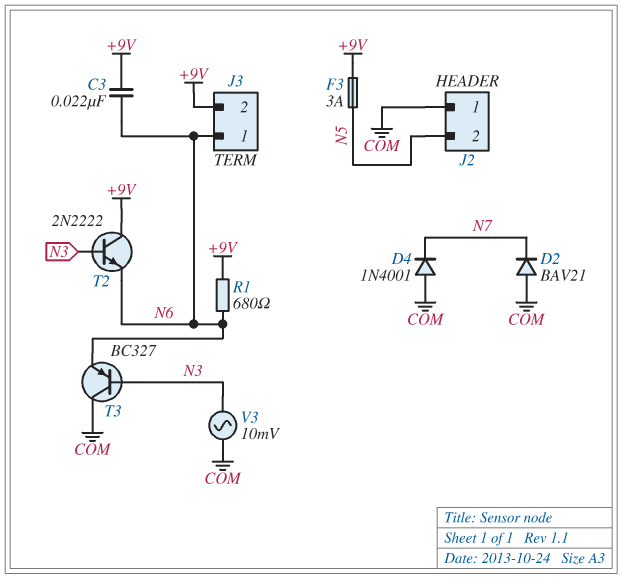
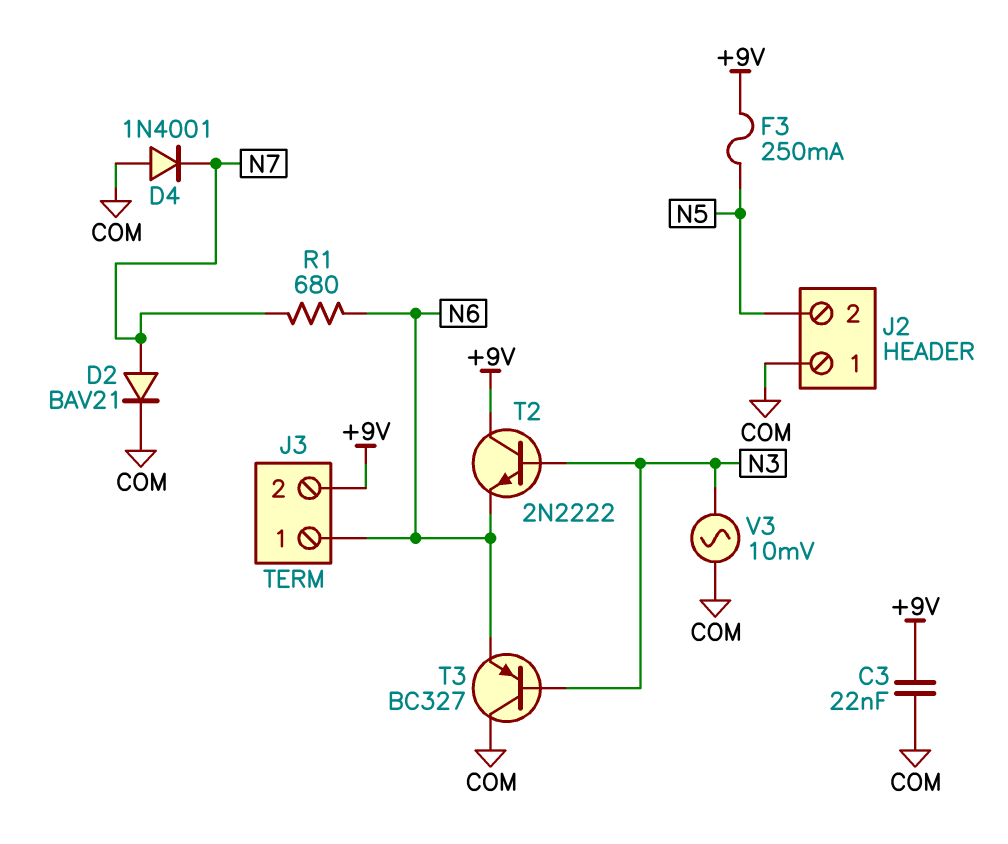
C3: 22nF (+9V, N6) -> 22nF (+9V, COM)
D2: diode BAV21 (A COM, K N7) -> diode BAV21 (A N7, K COM)
F3: 3A (+9V, N5) -> 250mA (+9V, N5)
R1: 680 (+9V, N6) -> 680 (N6, N7)

